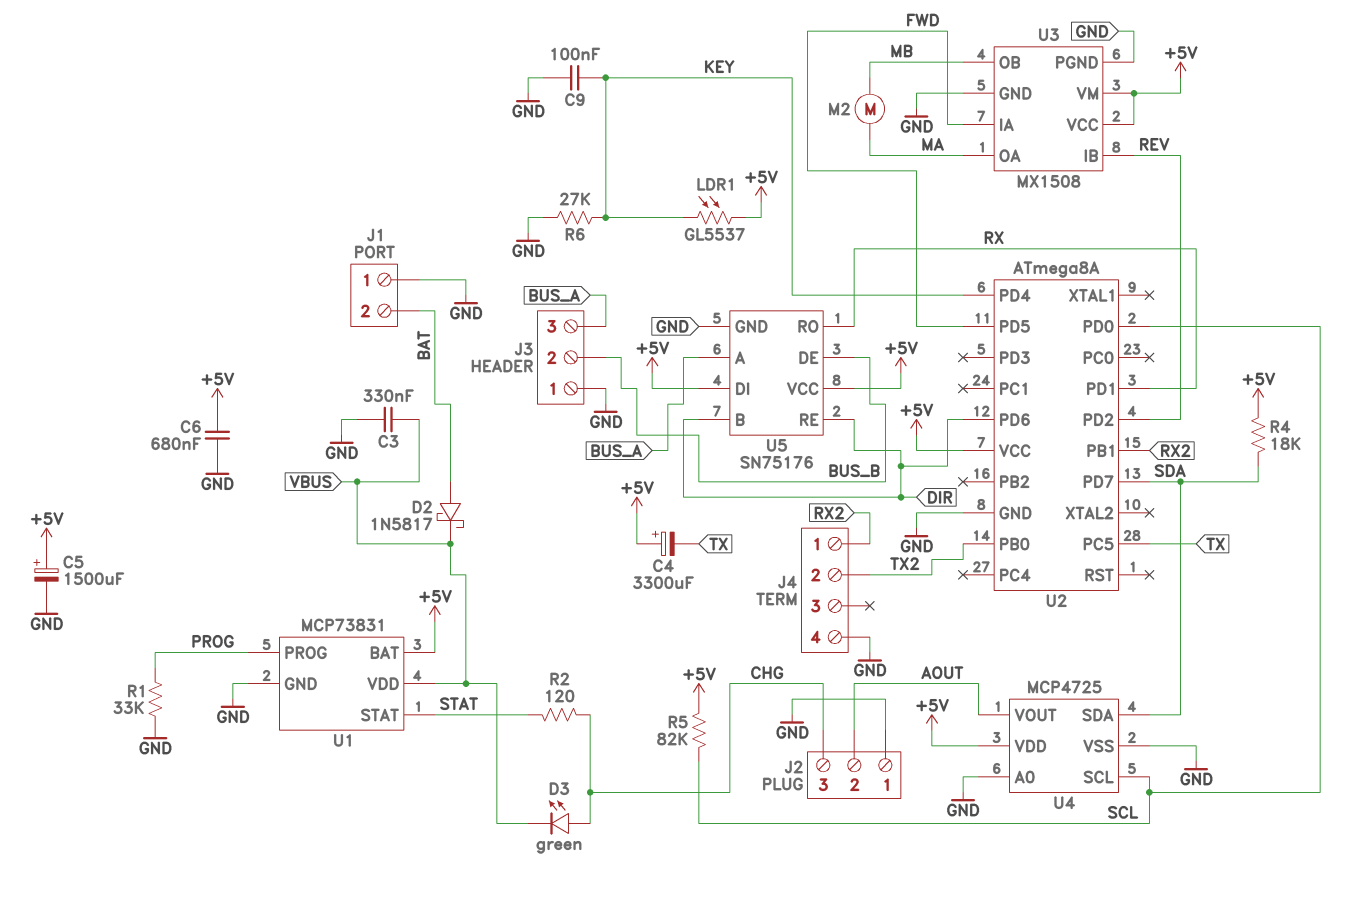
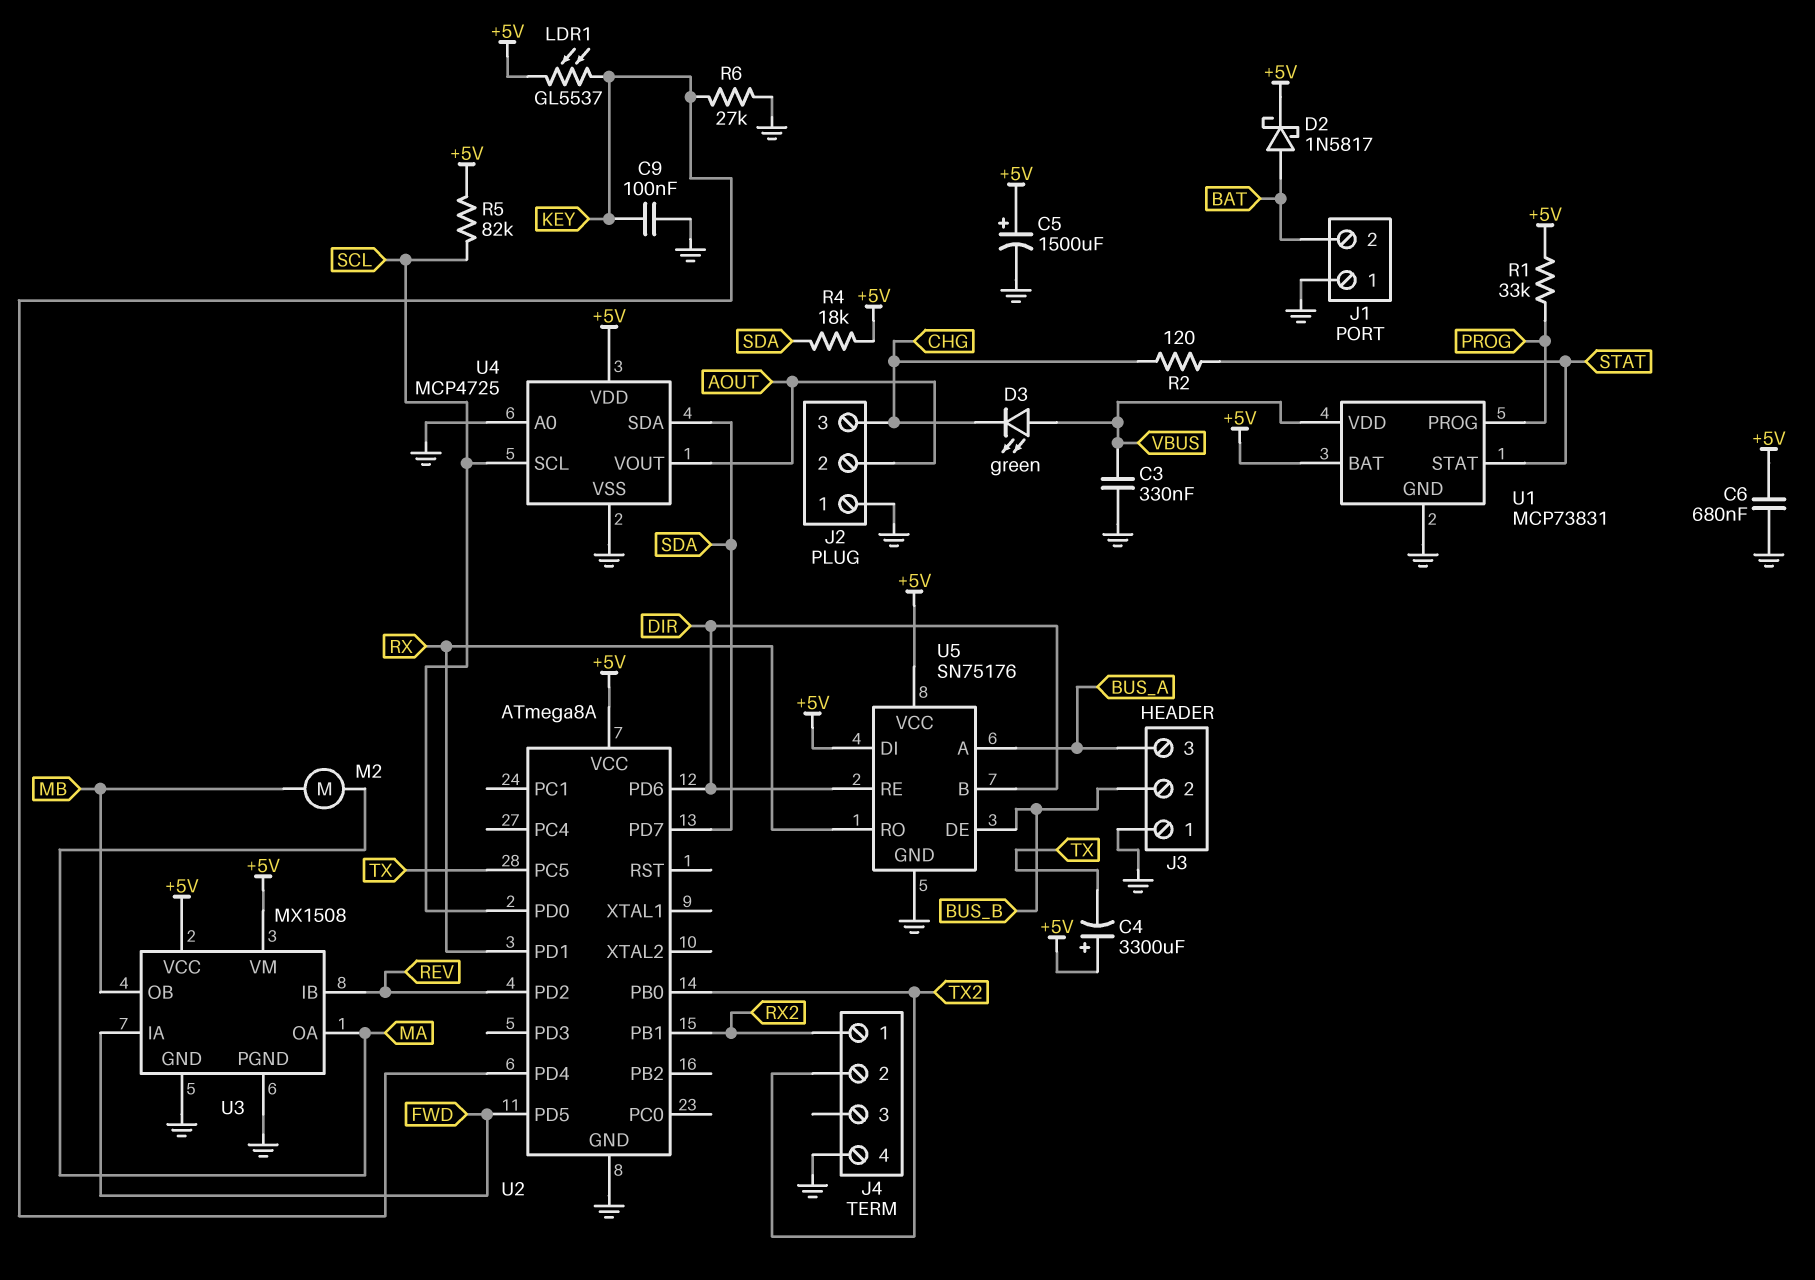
D2: schottky 1N5817 (A BAT, K VBUS) -> schottky 1N5817 (A BAT, K +5V)
D3: LED green (A CHG, K VBUS) -> LED green (A VBUS, K CHG)
R1: 33k (GND, PROG) -> 33k (+5V, PROG)

